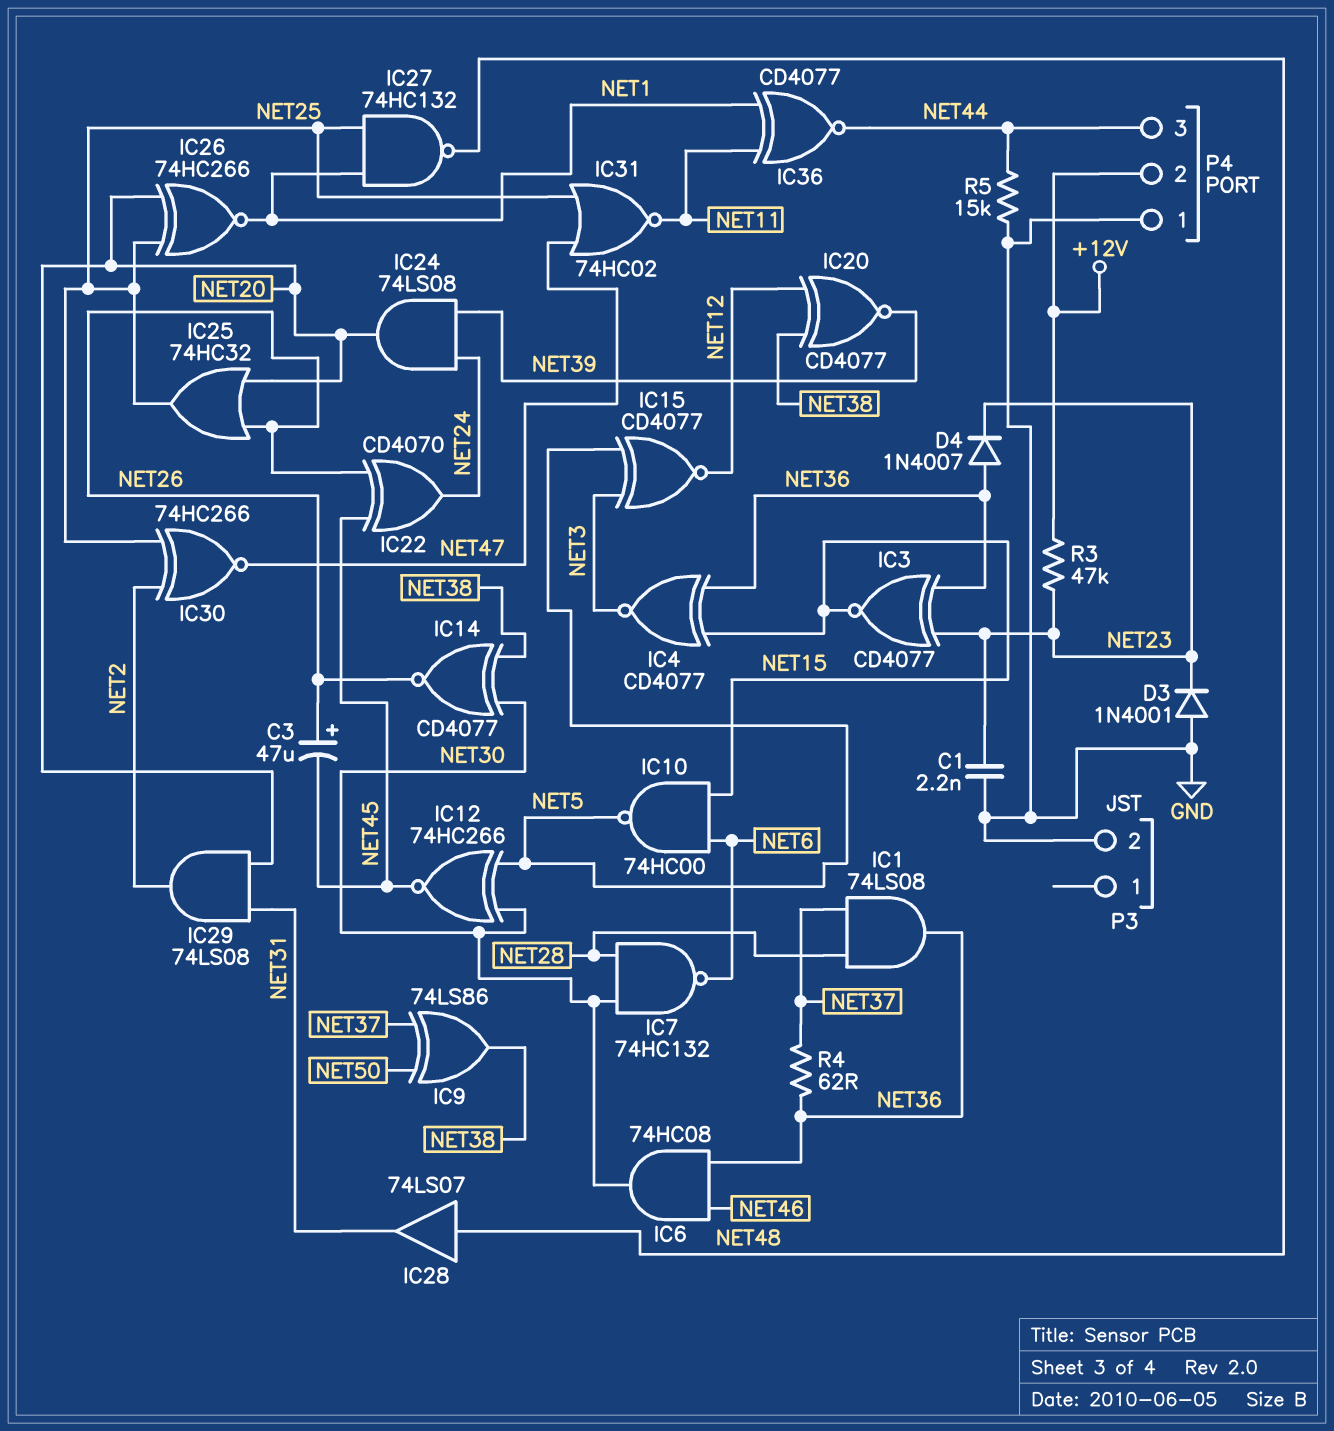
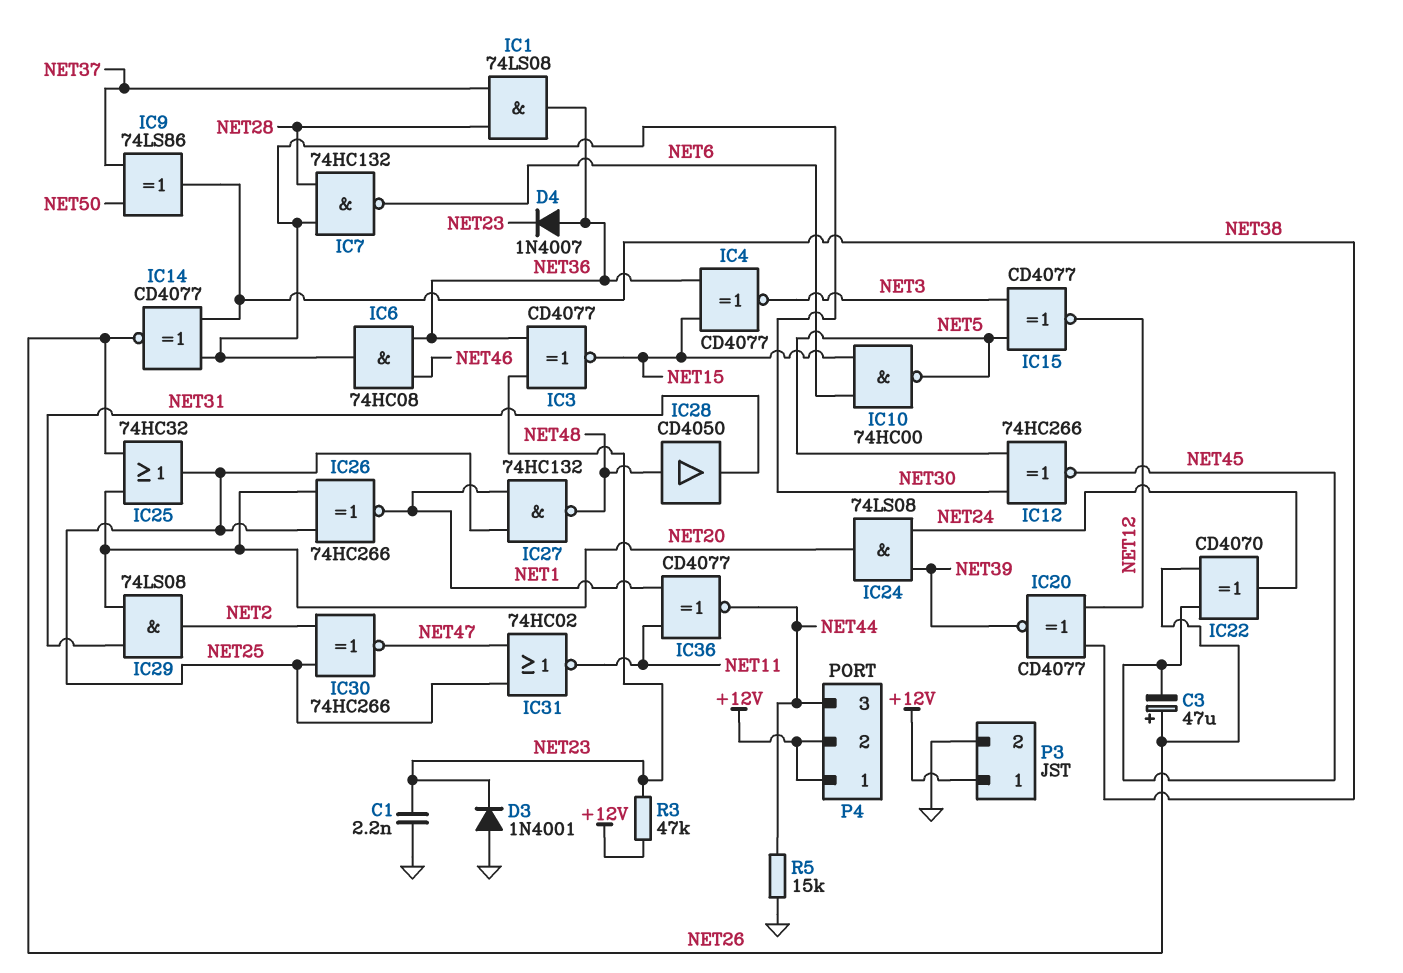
IC28: buffer 74LS07 (in NET48, out NET31) -> buffer CD4050 (in NET48, out NET31)
P3 pin 1: none -> +12V
P4 pin 1: GND -> +12V
R4: 62 (NET36, NET37) -> none

